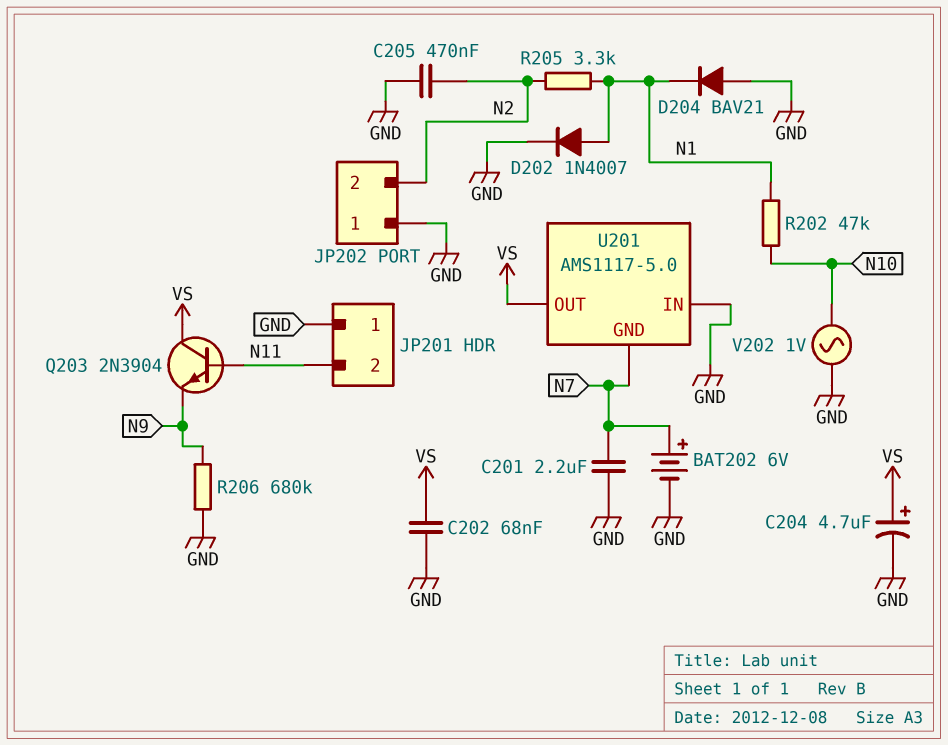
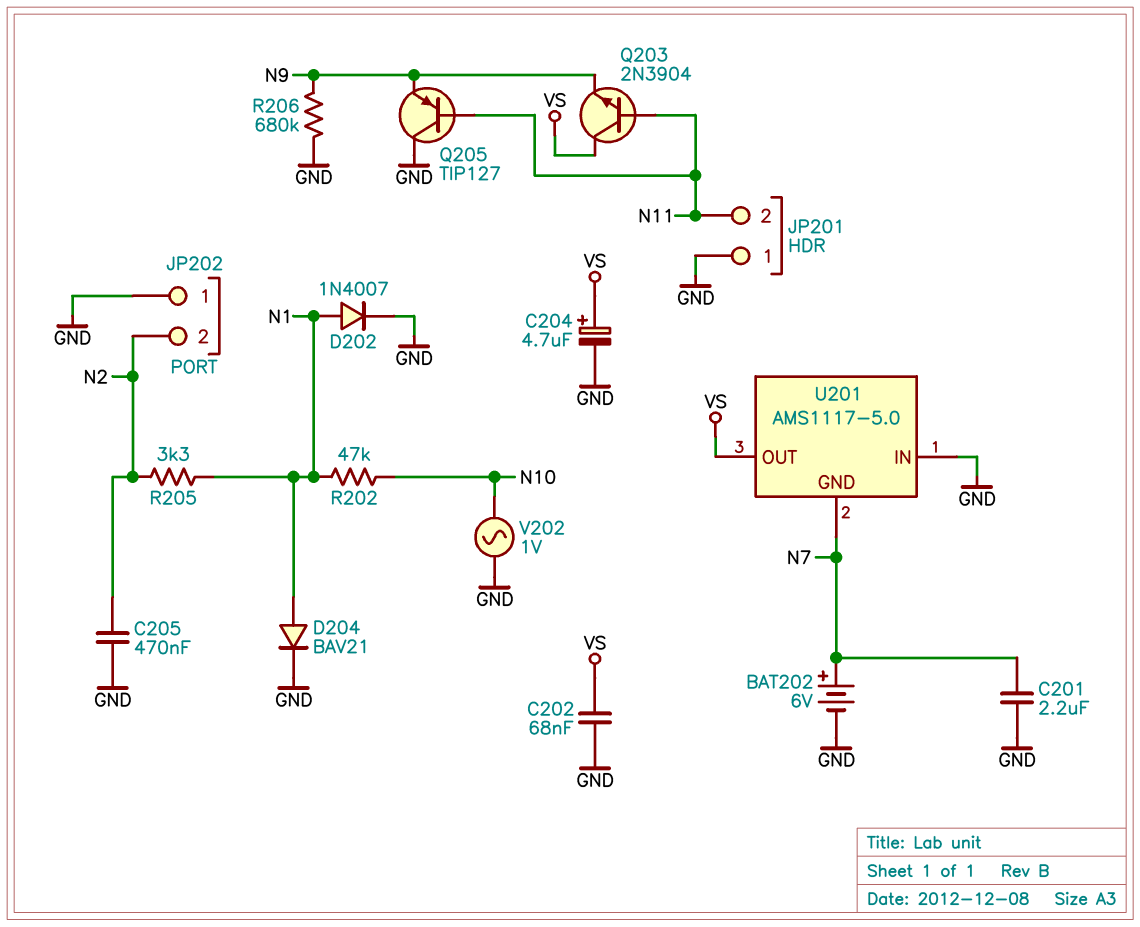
D204: diode BAV21 (A GND, K N1) -> diode BAV21 (A N1, K GND)
Q205: none -> PNP TIP127 (B N11, C GND, E N9)

